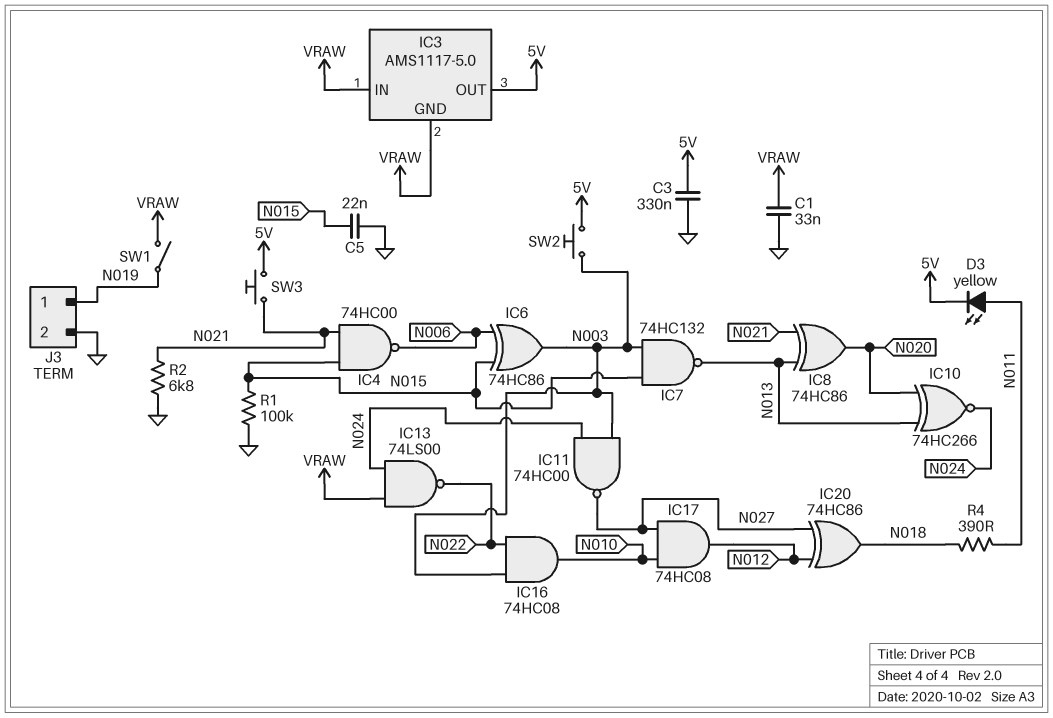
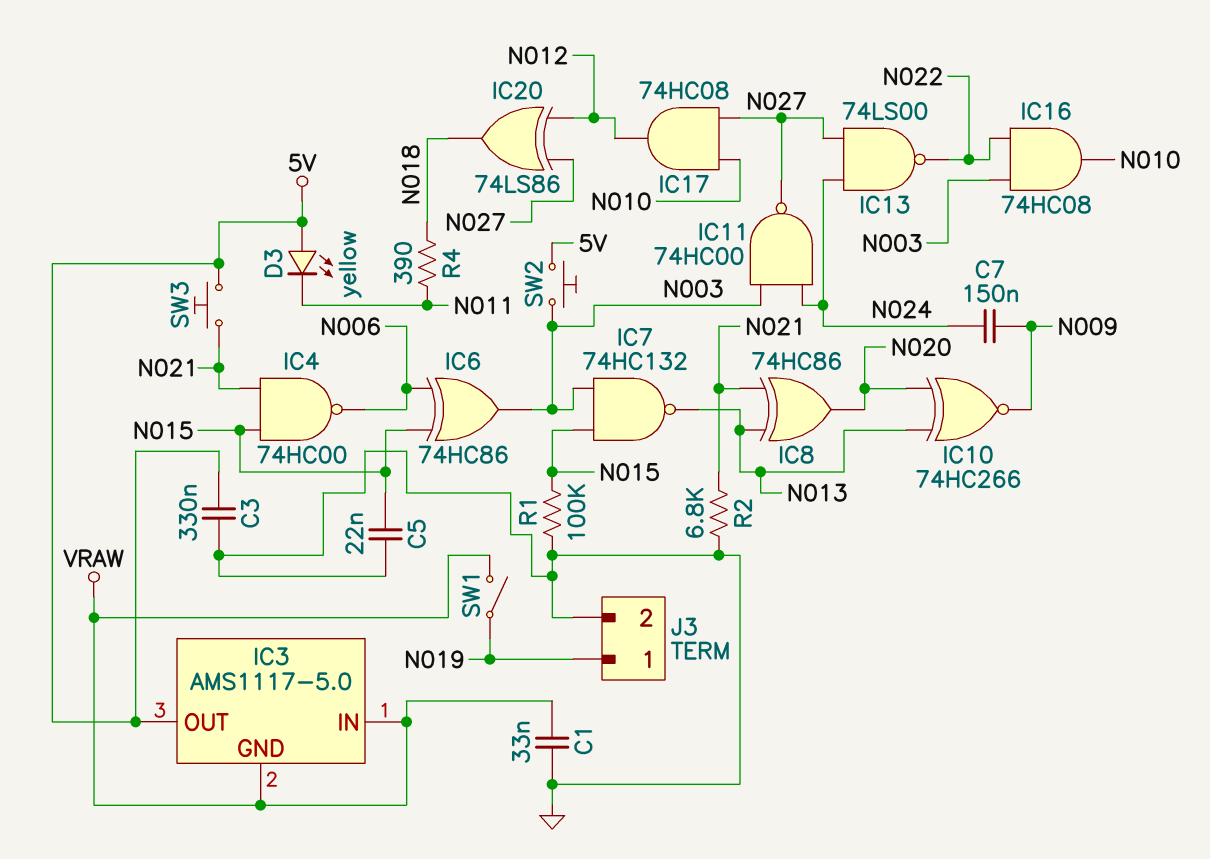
C7: none -> 150nF (N009, N024)
D3: LED yellow (A N011, K 5V) -> LED yellow (A 5V, K N011)
IC10: XNOR 74HC266 (in N013, in N020, out N024) -> XNOR 74HC266 (in N013, in N020, out N009)
IC13: NAND 74LS00 (in N024, in VRAW, out N022) -> NAND 74LS00 (in N024, in N027, out N022)
IC20: XOR 74HC86 (in N012, in N027, out N018) -> XOR 74LS86 (in N012, in N027, out N018)

